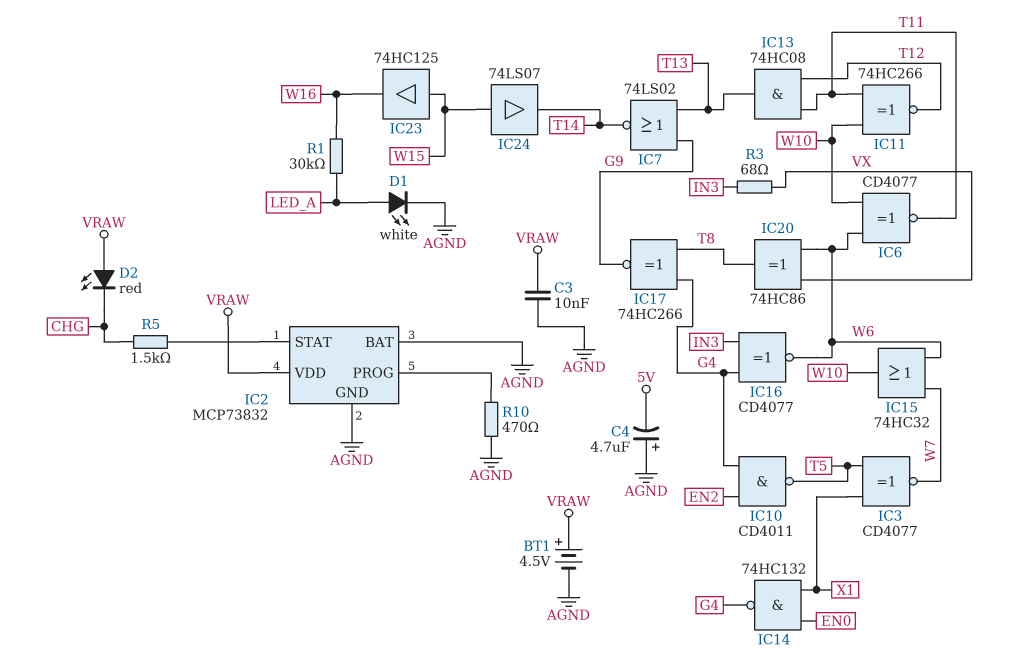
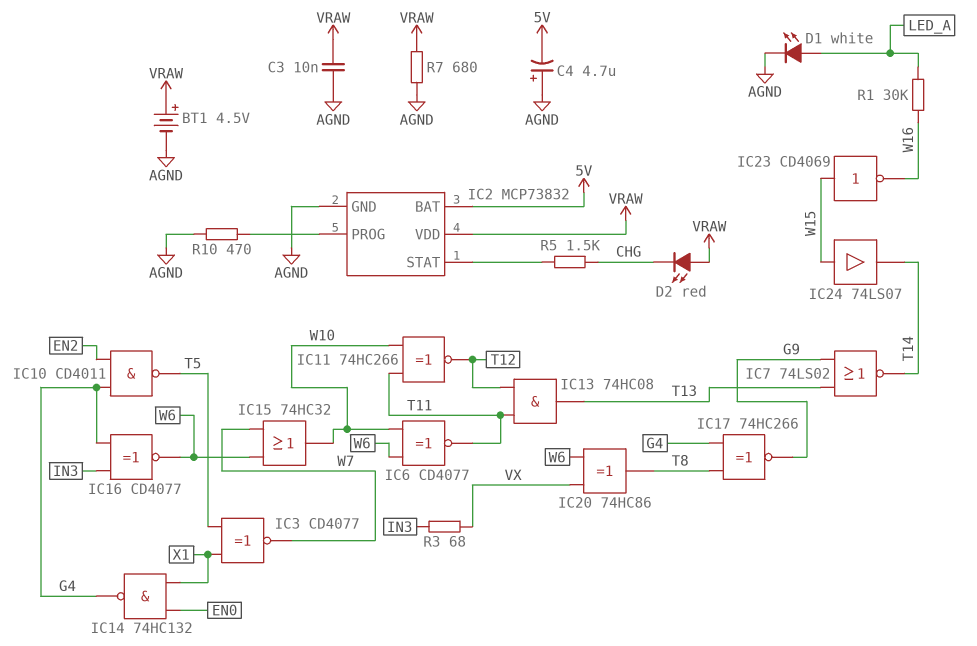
IC2 pin BAT: AGND -> 5V
IC23: buffer 74HC125 (in W15, out W16) -> NOT CD4069 (in W15, out W16)
R7: none -> 680 (AGND, VRAW)

